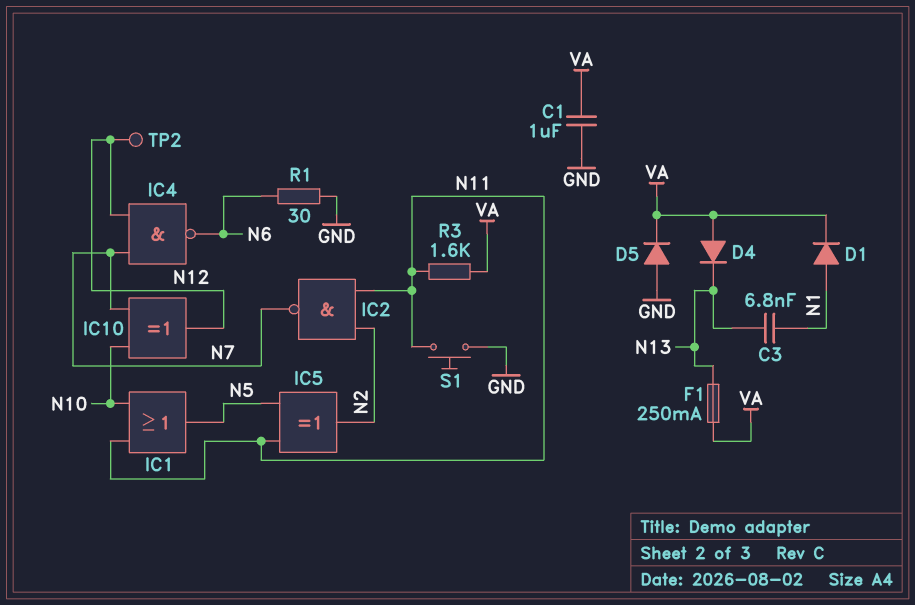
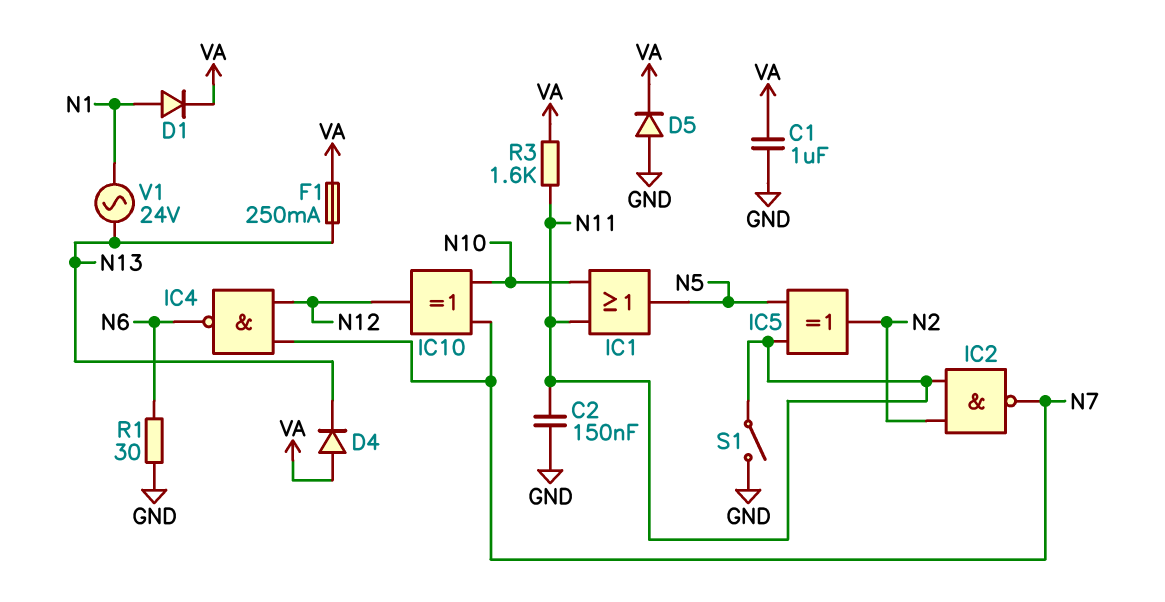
C2: none -> 150nF (GND, N11)
C3: 6.8nF (N1, N13) -> none
S1: button (GND, N11) -> switch (GND, N11)
TP2: test point (N12) -> none
V1: none -> AC 24V (N1, N13)

